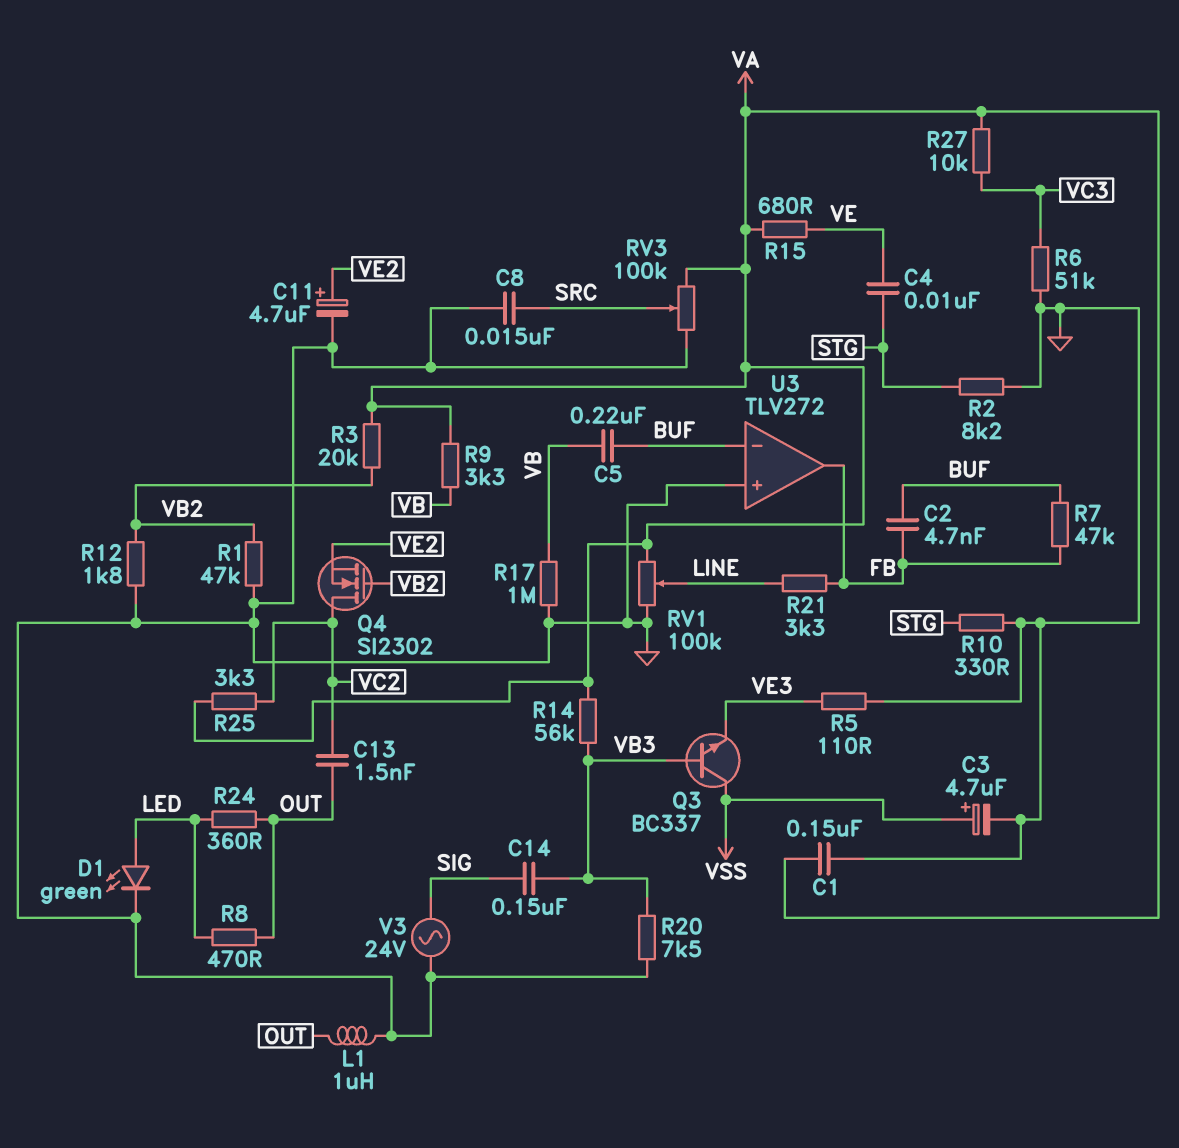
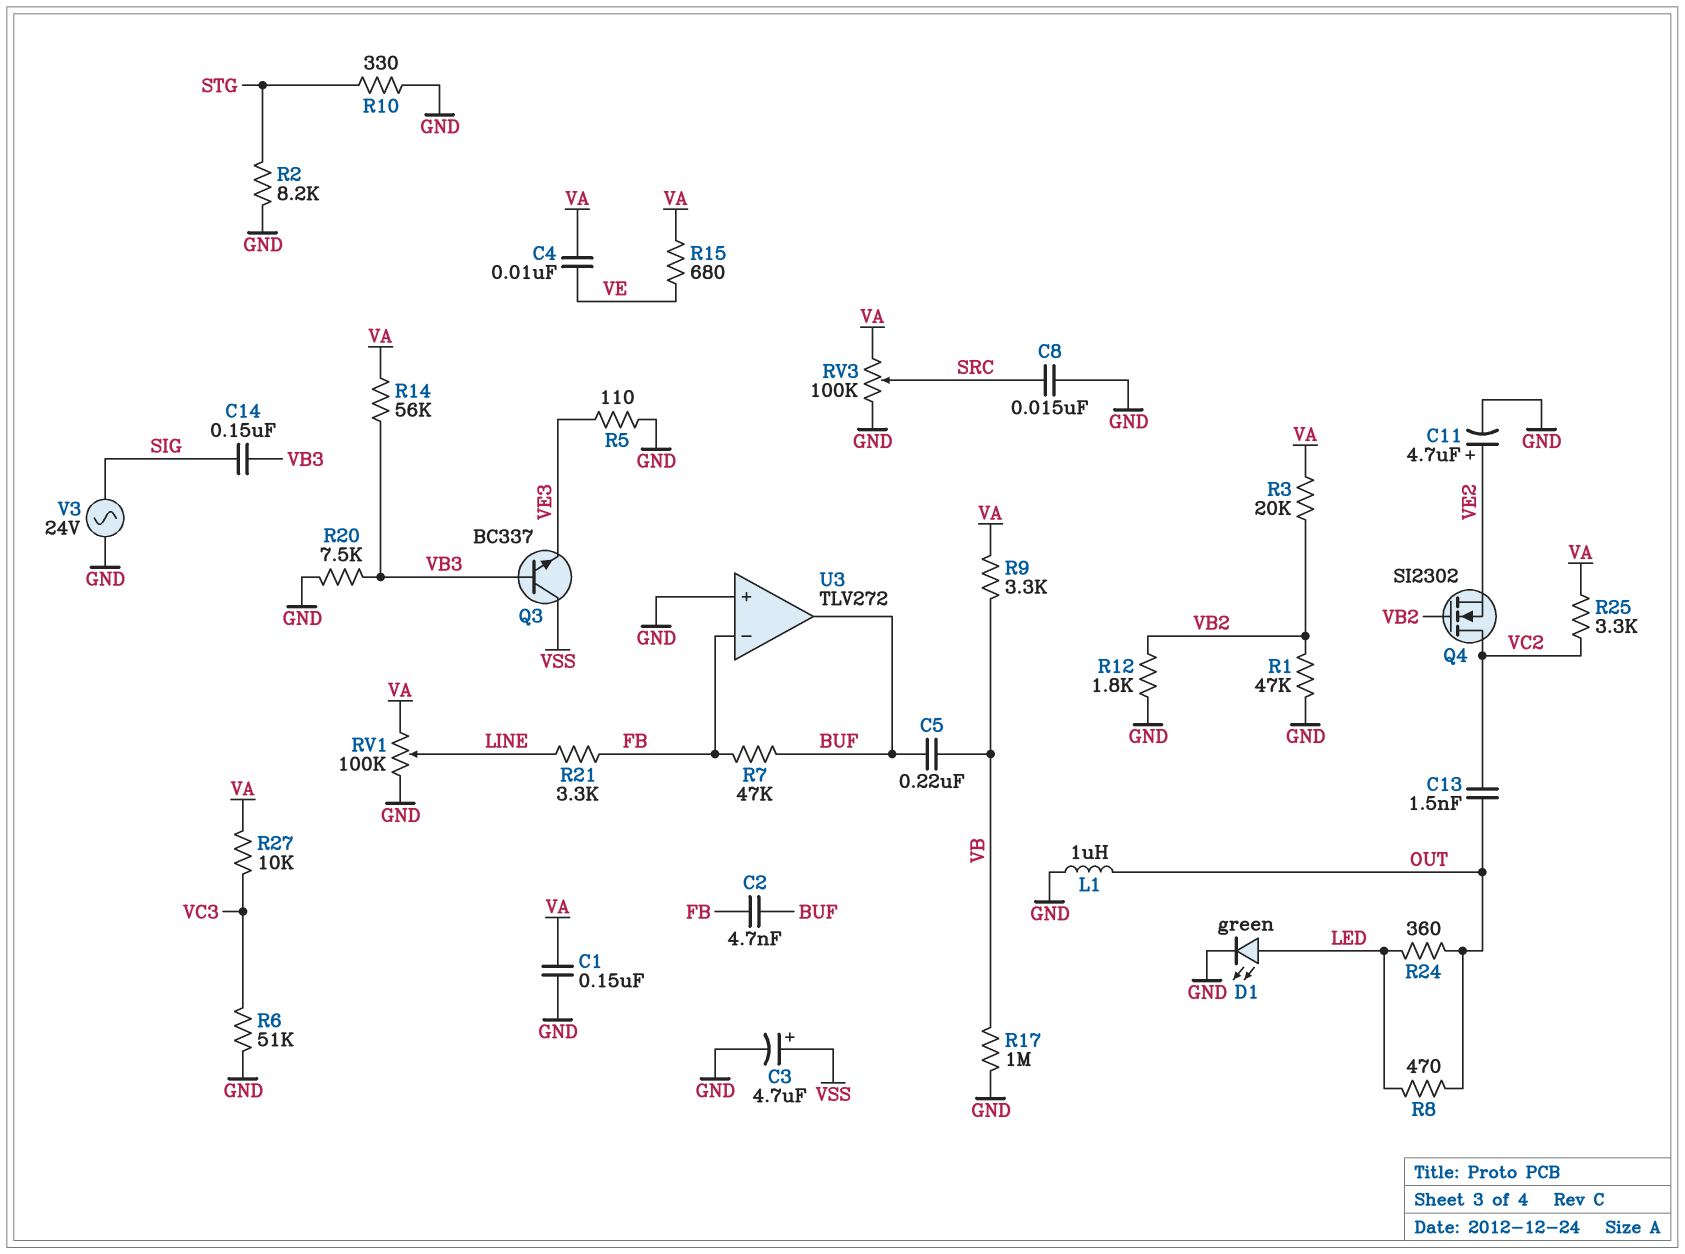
C4: 10nF (STG, VE) -> 10nF (VA, VE)
U3 pin in-: BUF -> FB
U3 pin out: FB -> BUF

